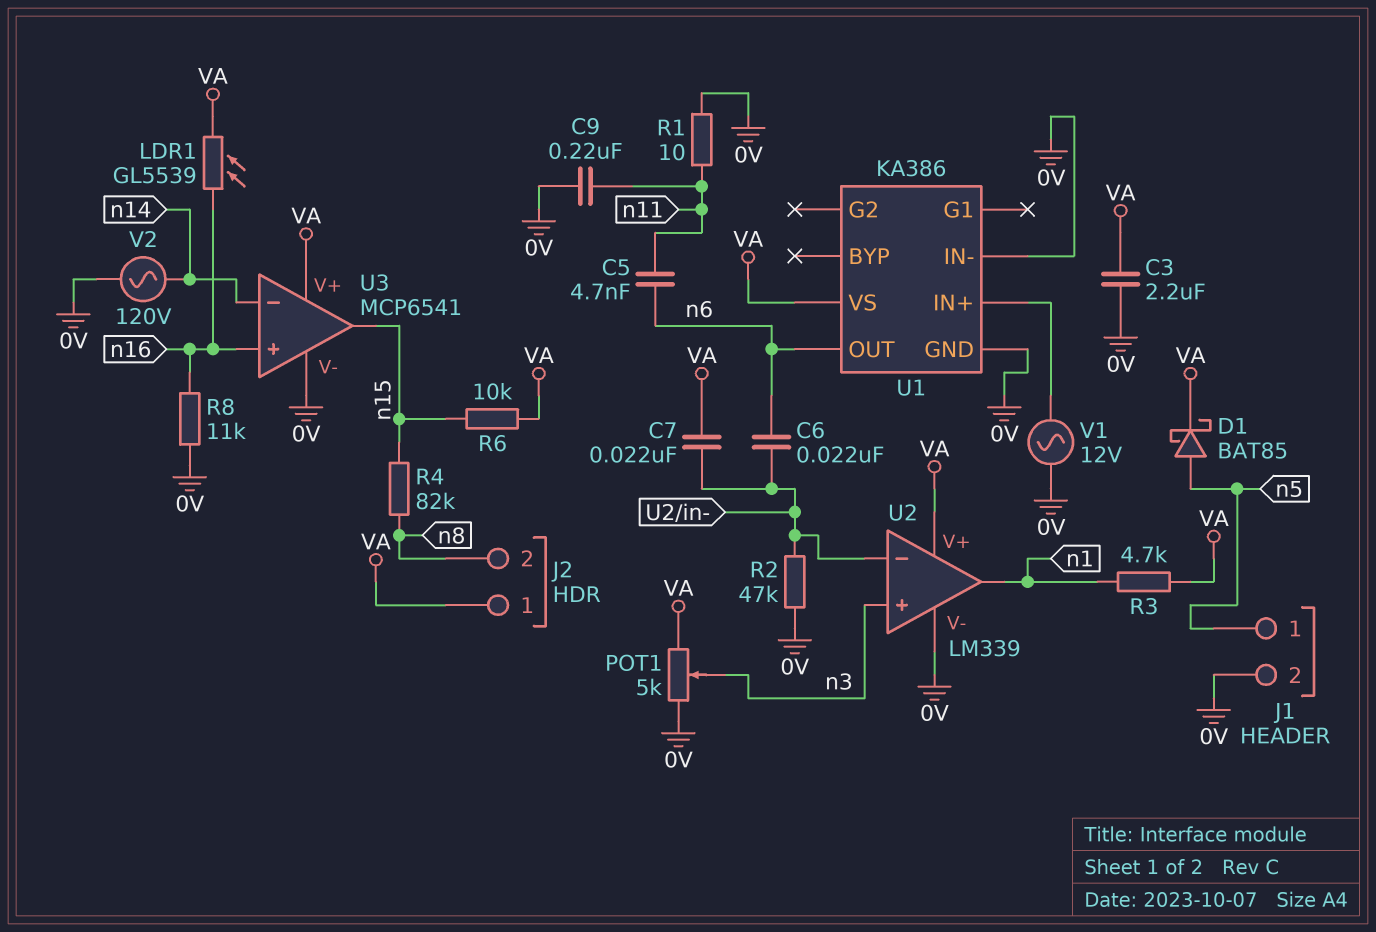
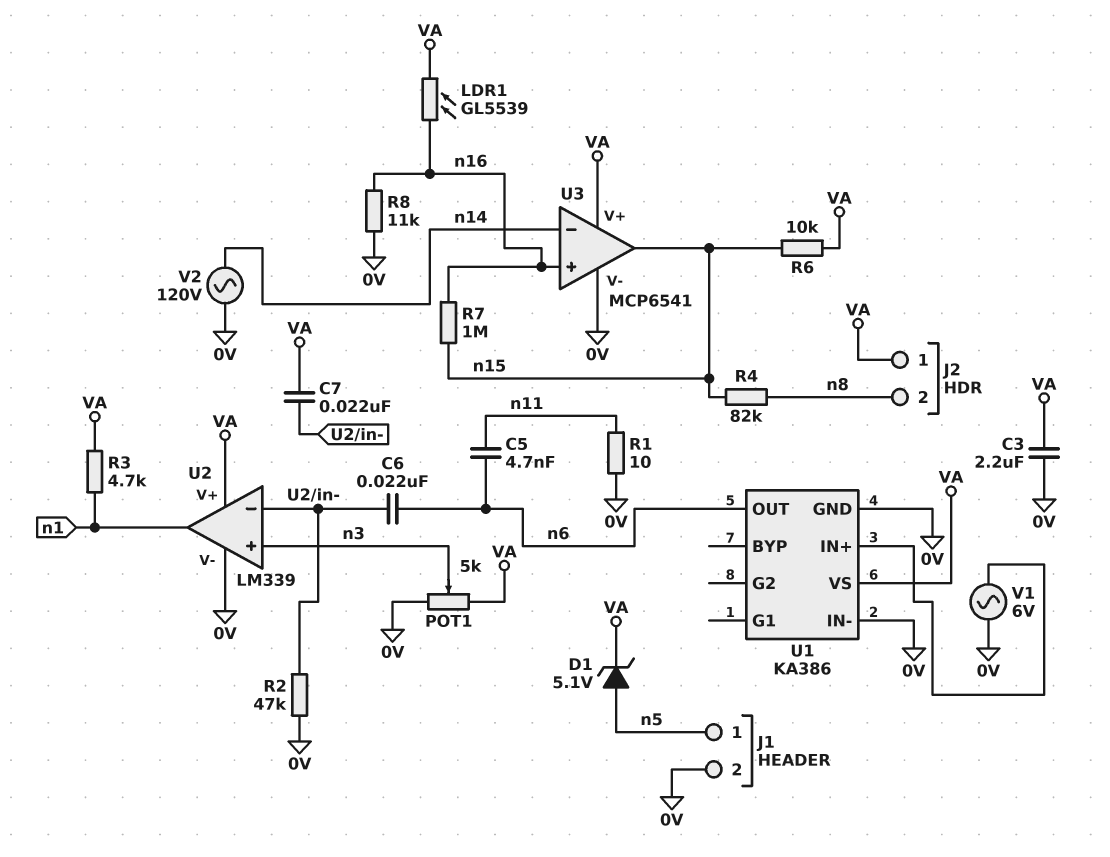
C9: 220nF (0V, n11) -> none
D1: schottky BAT85 (A n5, K VA) -> zener 5.1V (A n5, K VA)
R7: none -> 1M (n15, n16)
V1: AC 12V (0V, U1/IN+) -> AC 6V (0V, U1/IN+)

